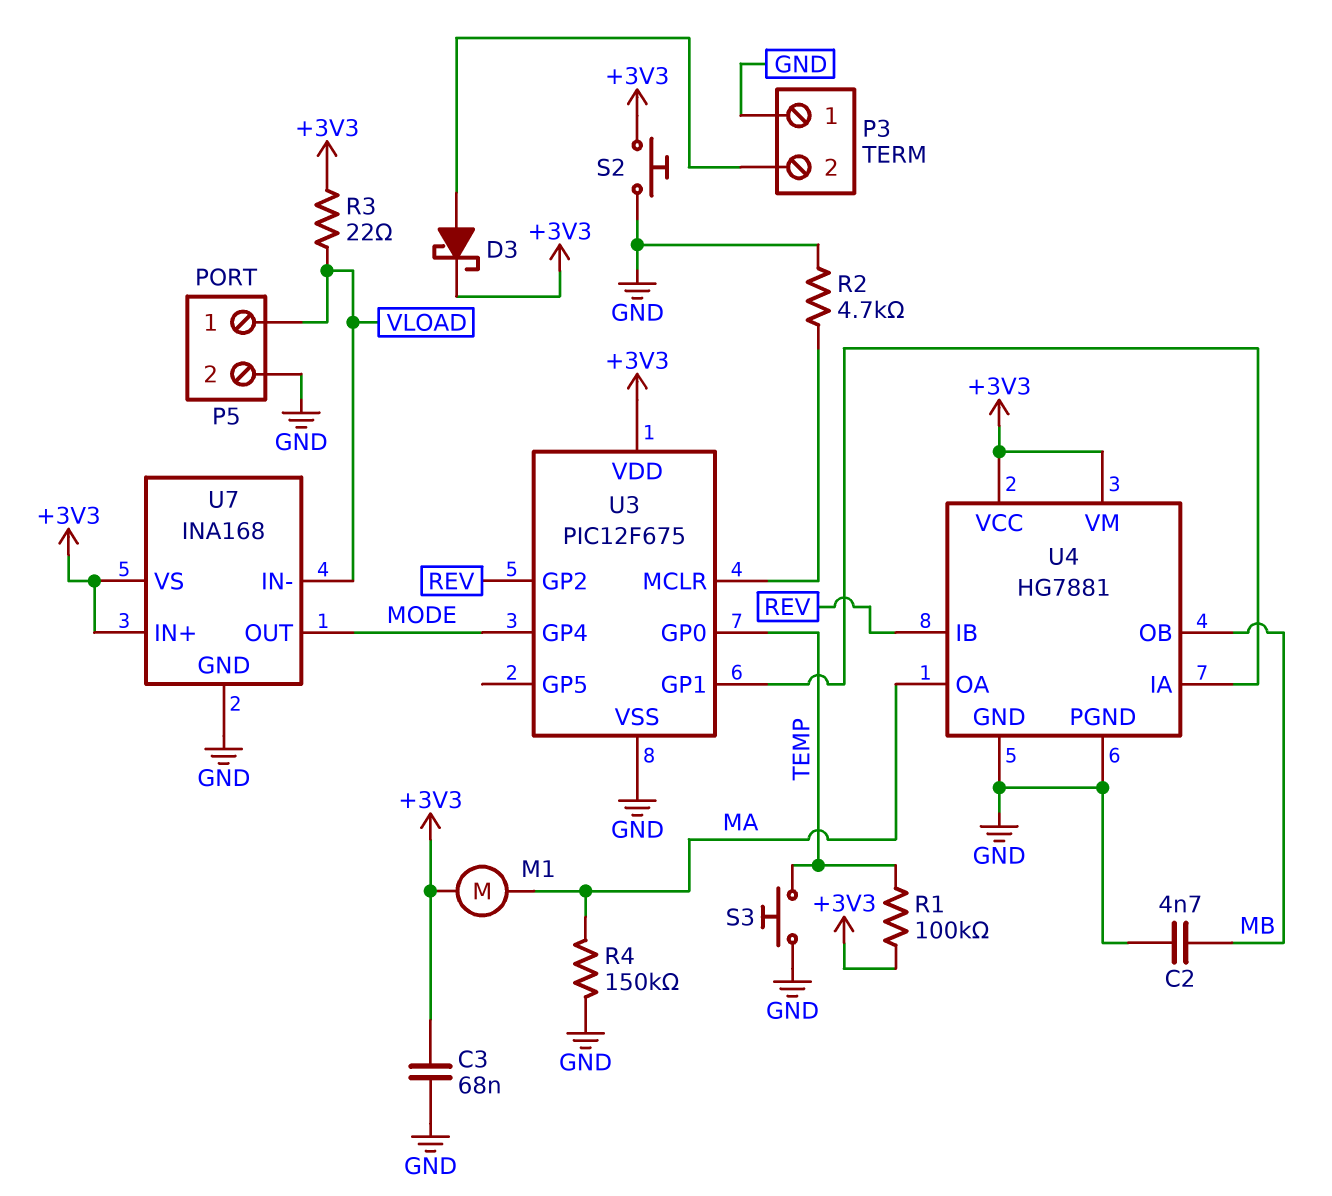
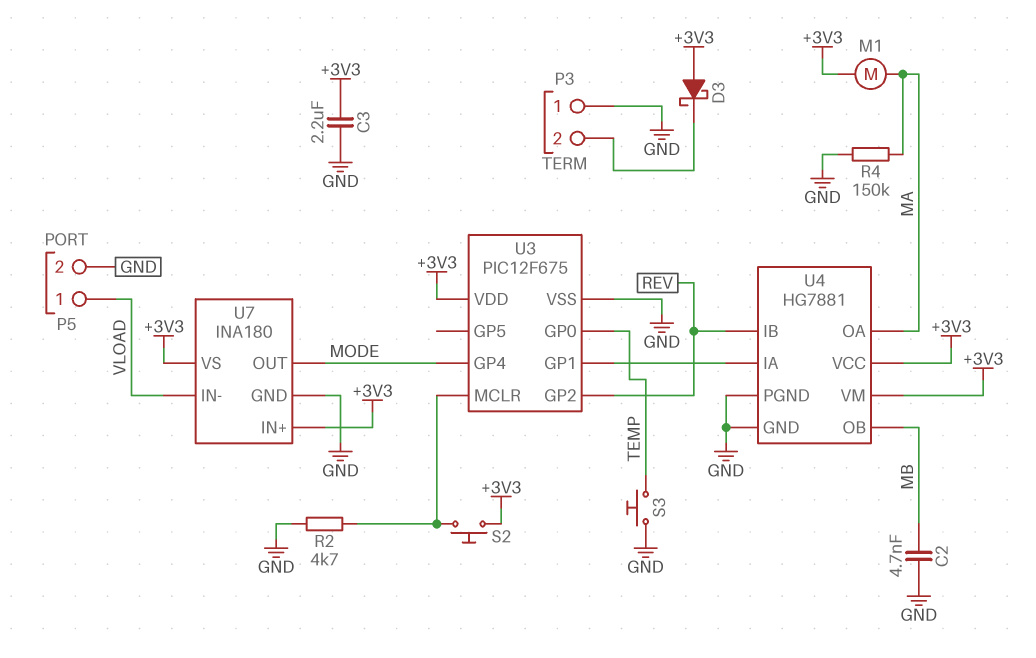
C3: 68nF (+3V3, GND) -> 2.2uF (+3V3, GND)
D3: schottky (A P3/2, K +3V3) -> schottky (A +3V3, K P3/2)
R1: 100k (+3V3, TEMP) -> none
R3: 22 (+3V3, VLOAD) -> none
S2: button (+3V3, GND) -> button (+3V3, U3/MCLR)
U7: INA168 -> INA180

